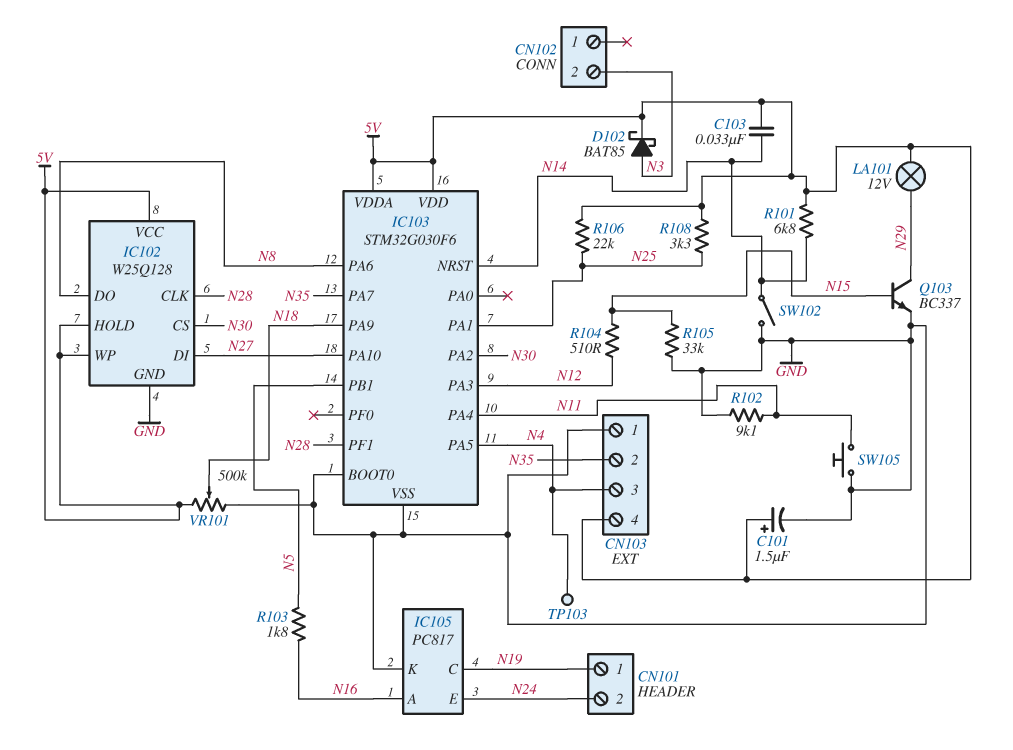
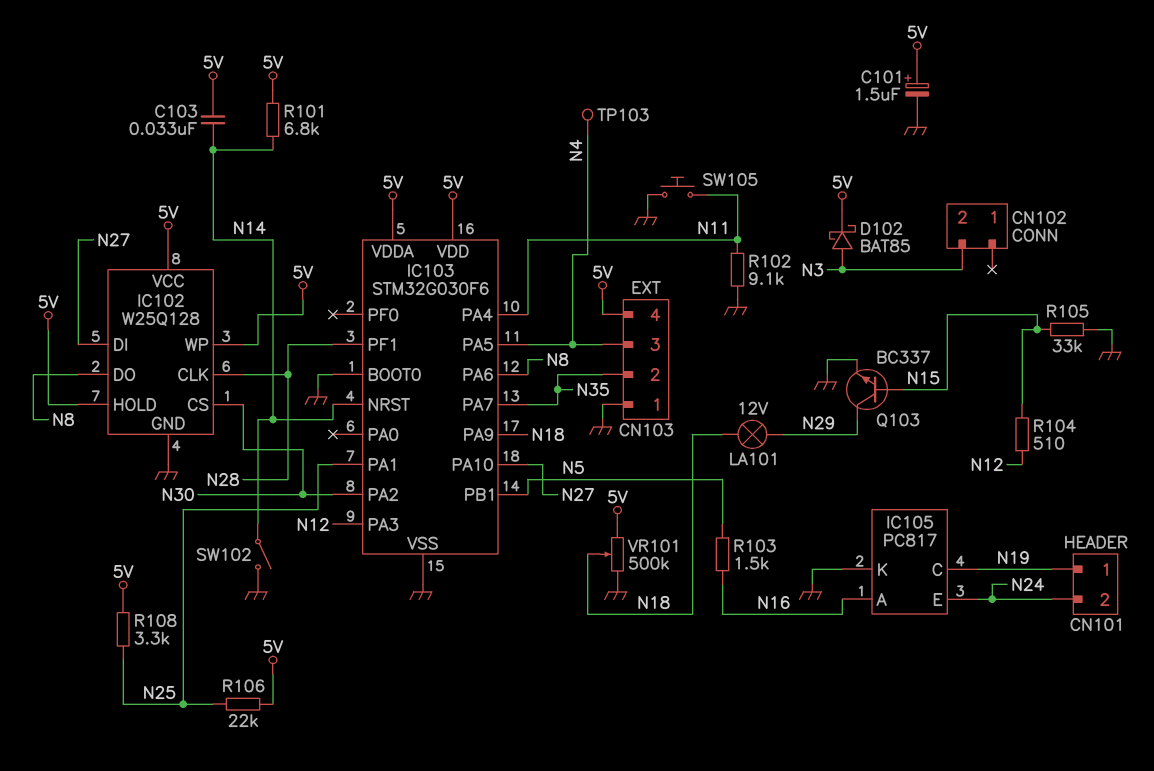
LA101: lamp 12V (5V, N29) -> lamp 12V (N18, N29)
R103: 1.8k (N5, N16) -> 1.5k (N5, N16)

